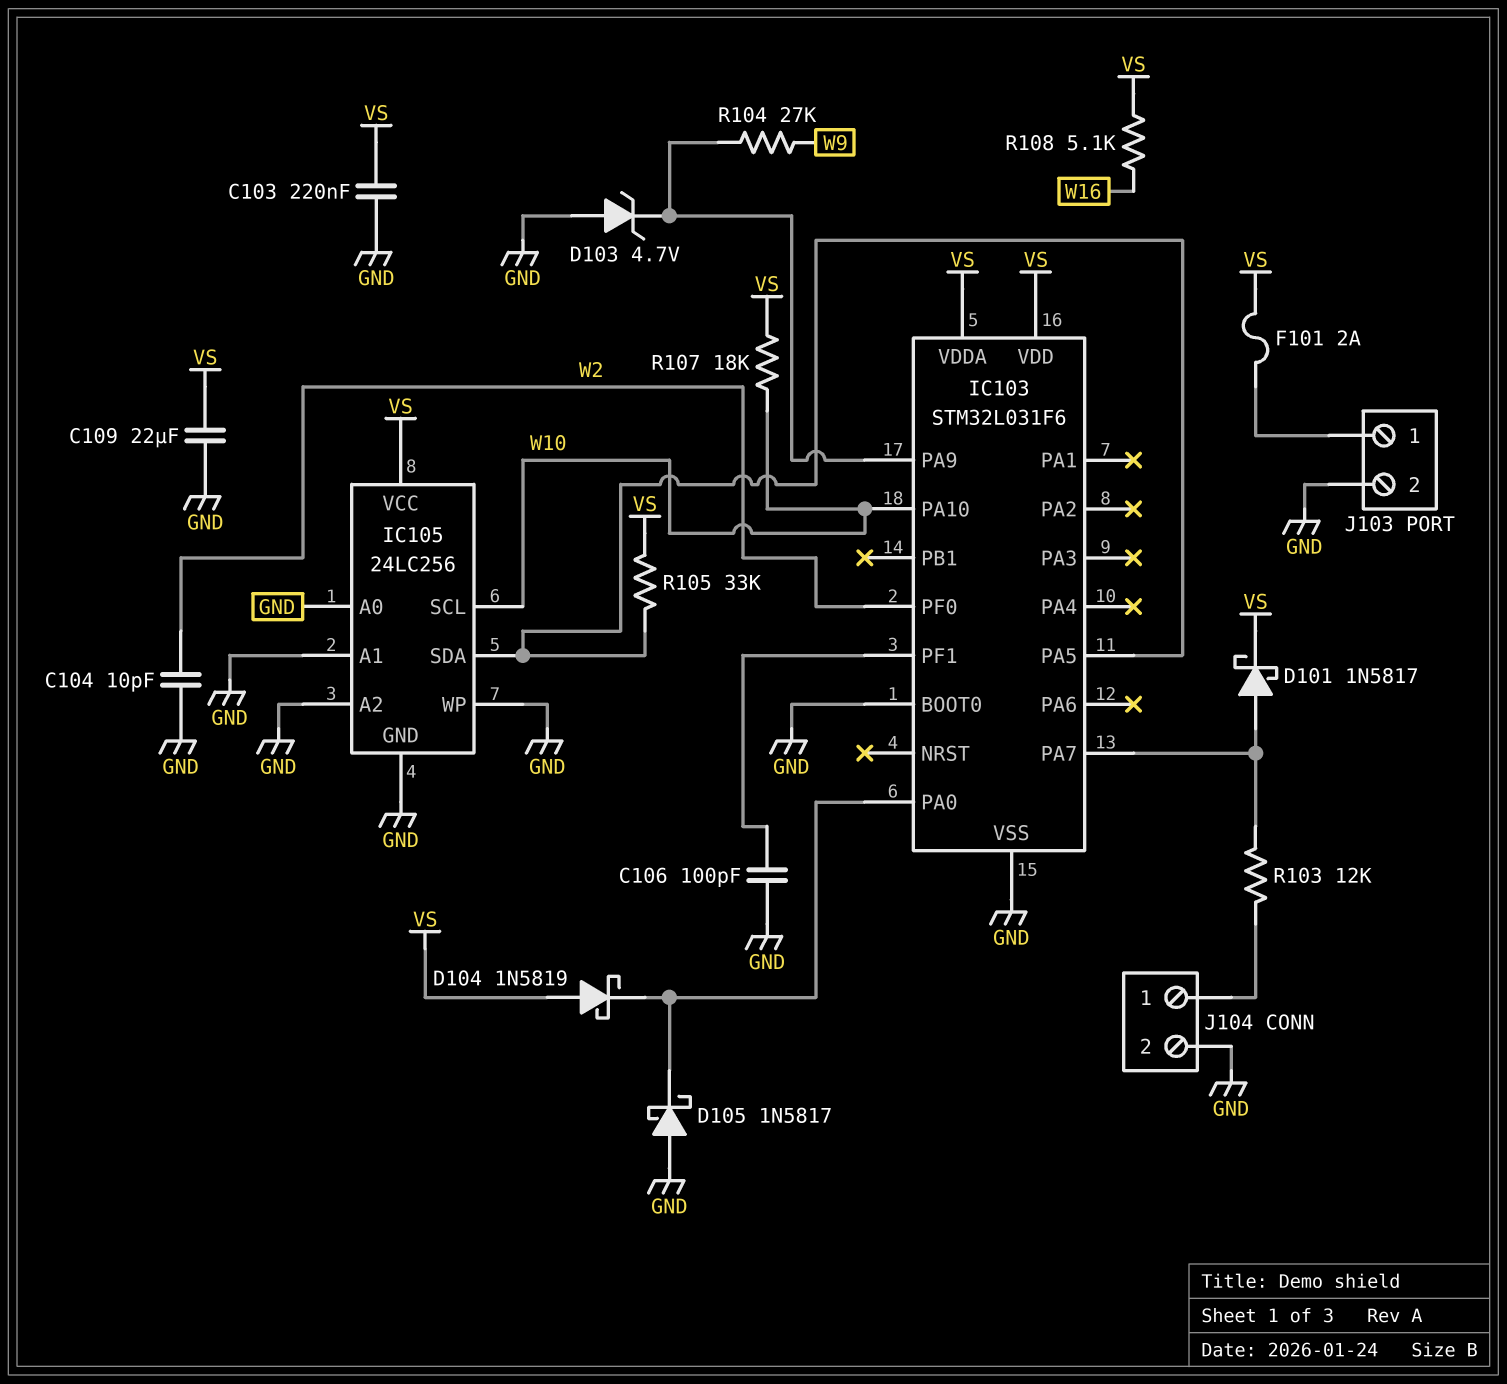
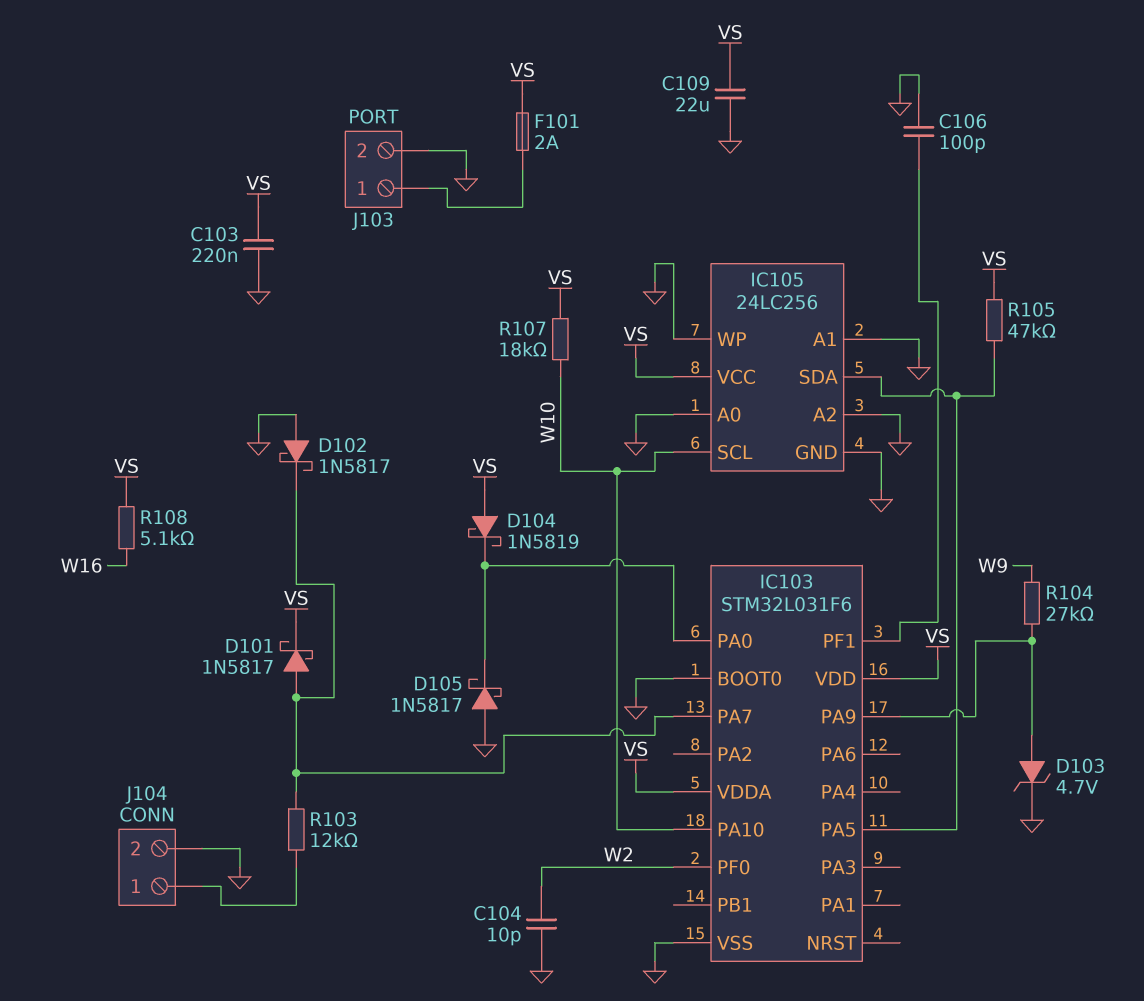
D102: none -> schottky 1N5817 (A GND, K IC103/PA7)
D103: zener 4.7V (A GND, K IC103/PA9) -> zener 4.7V (A IC103/PA9, K GND)
R105: 33k (IC103/PA5, VS) -> 47k (IC103/PA5, VS)

